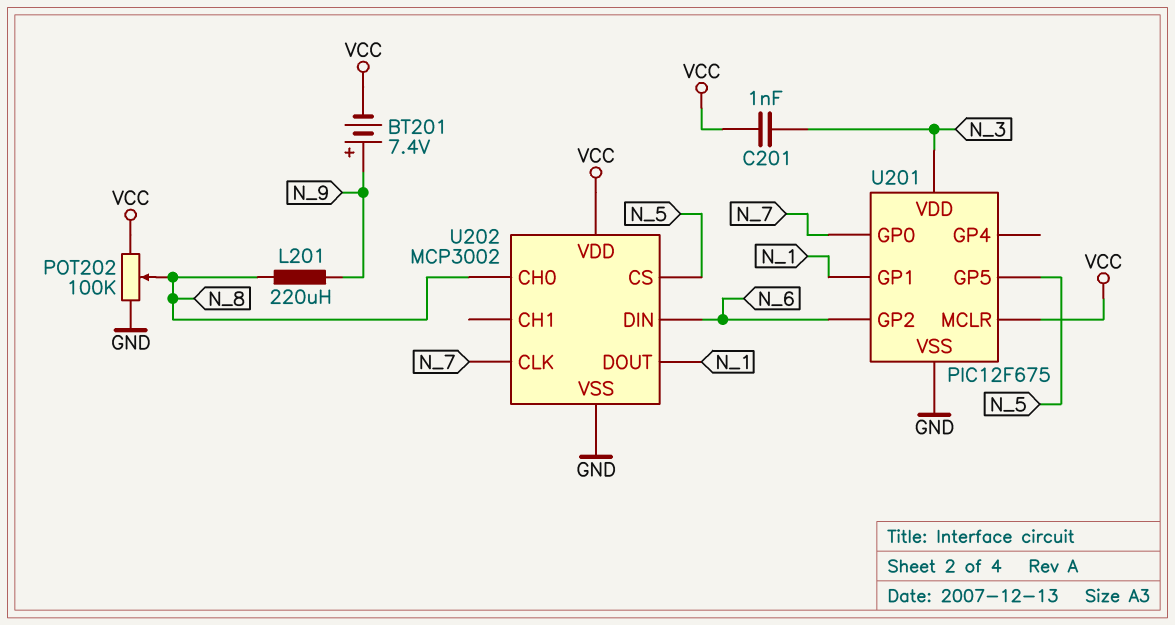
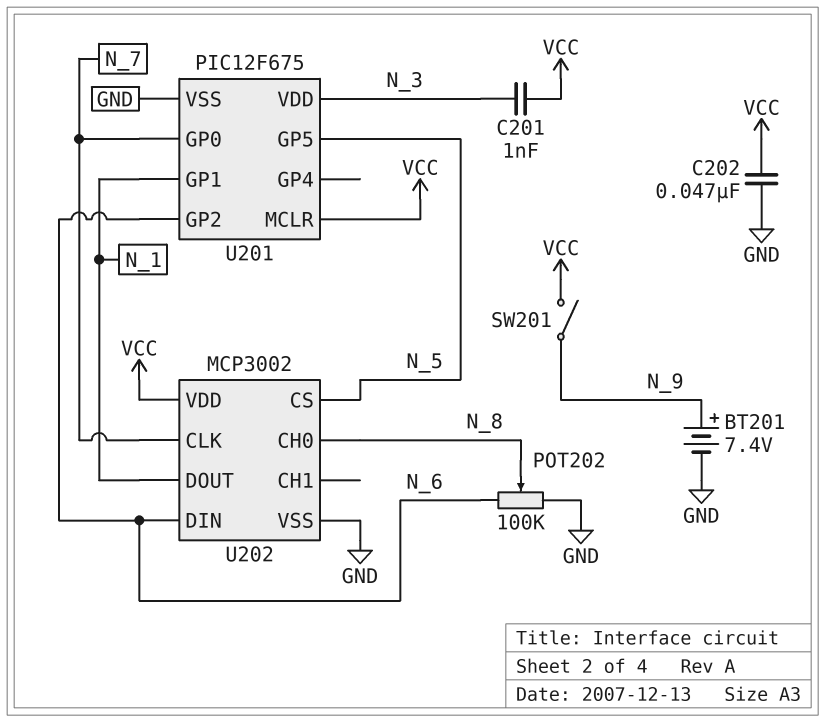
BT201: 7.4V (plus N_9, minus VCC) -> 7.4V (plus N_9, minus GND)
C202: none -> 47nF (GND, VCC)
L201: 220uH (N_8, N_9) -> none
POT202: 100k (GND, VCC, wiper N_8) -> 100k (GND, N_6, wiper N_8)
SW201: none -> switch (N_9, VCC)

